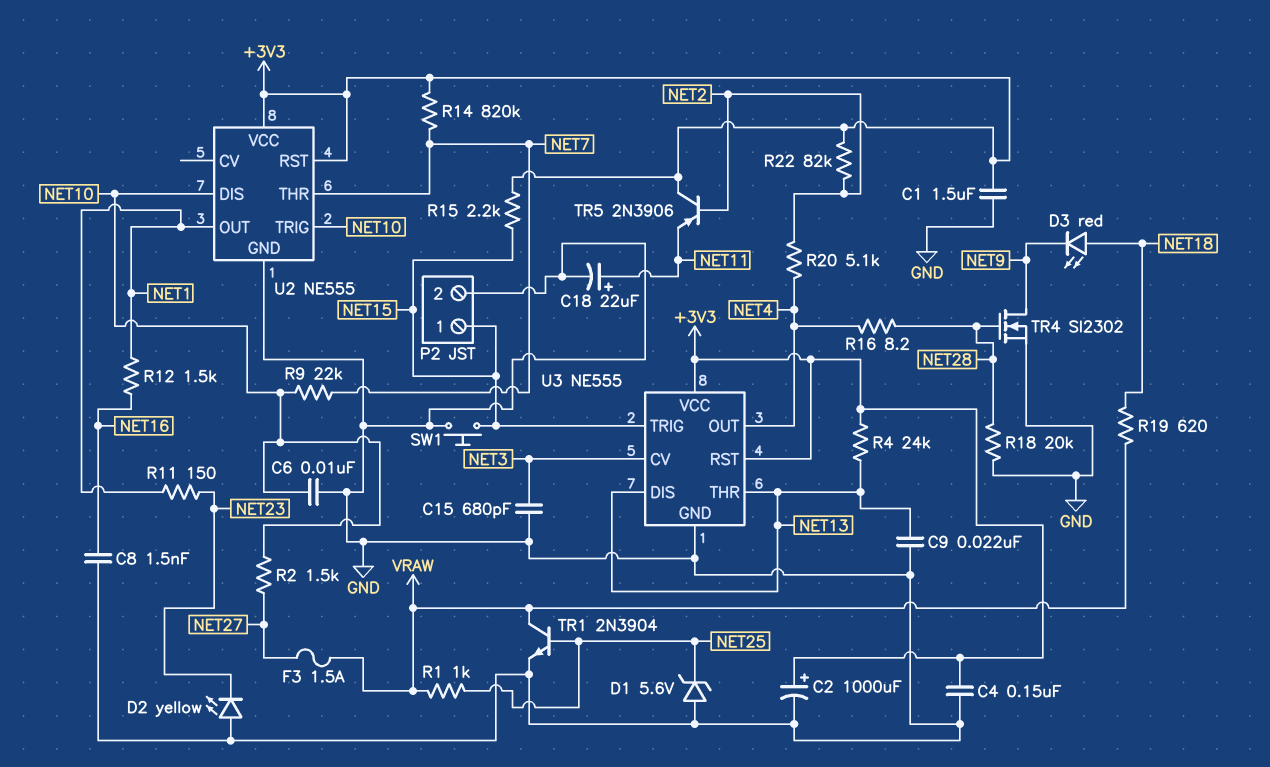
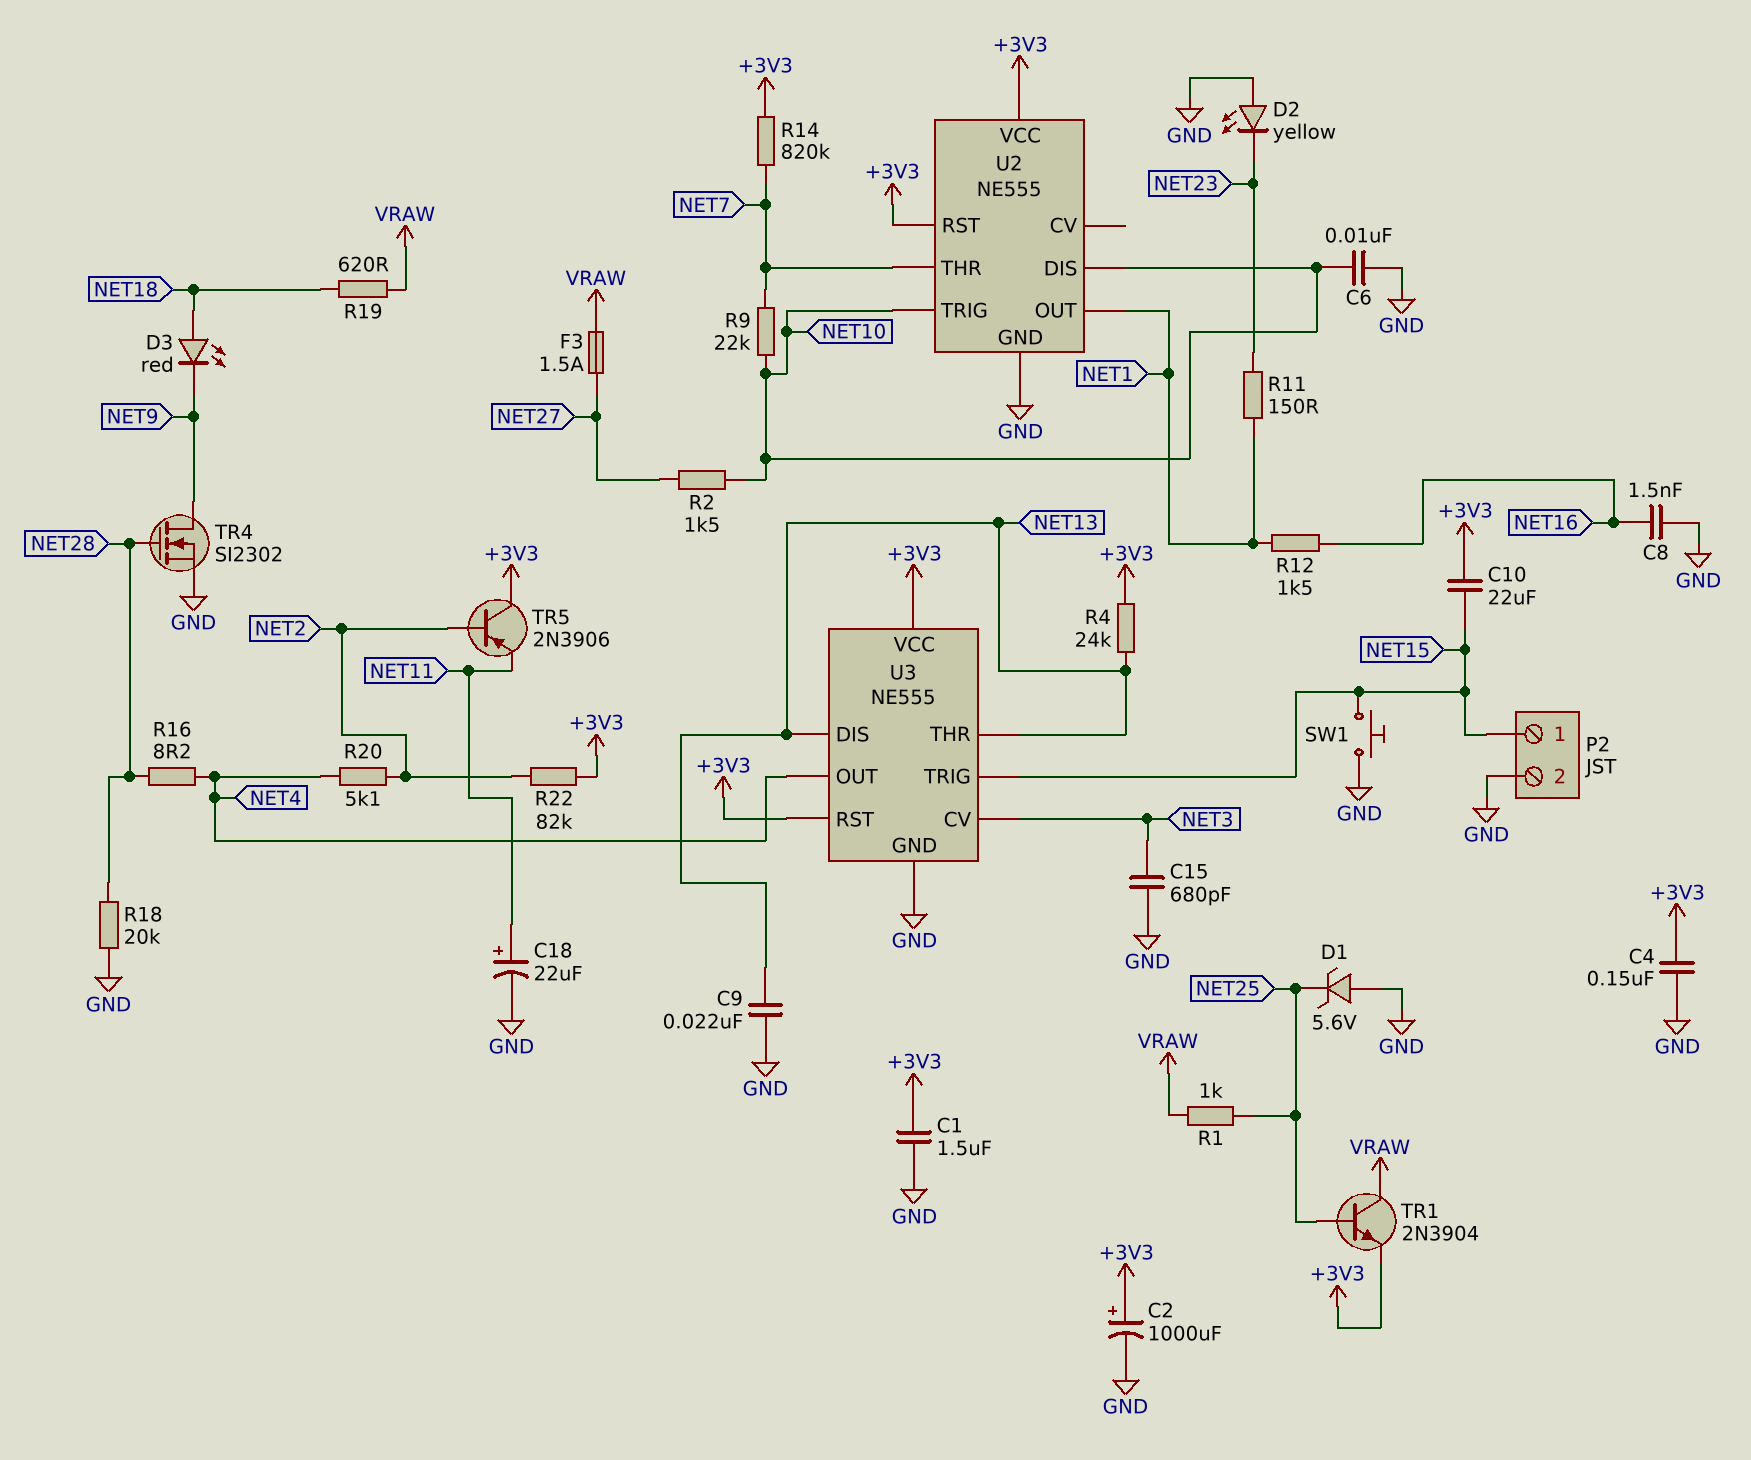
C10: none -> 22uF (+3V3, NET15)
R15: 2.2k (+3V3, NET15) -> none
TR1: NPN 2N3904 (B NET25, C VRAW, E GND) -> NPN 2N3904 (B NET25, C VRAW, E +3V3)

